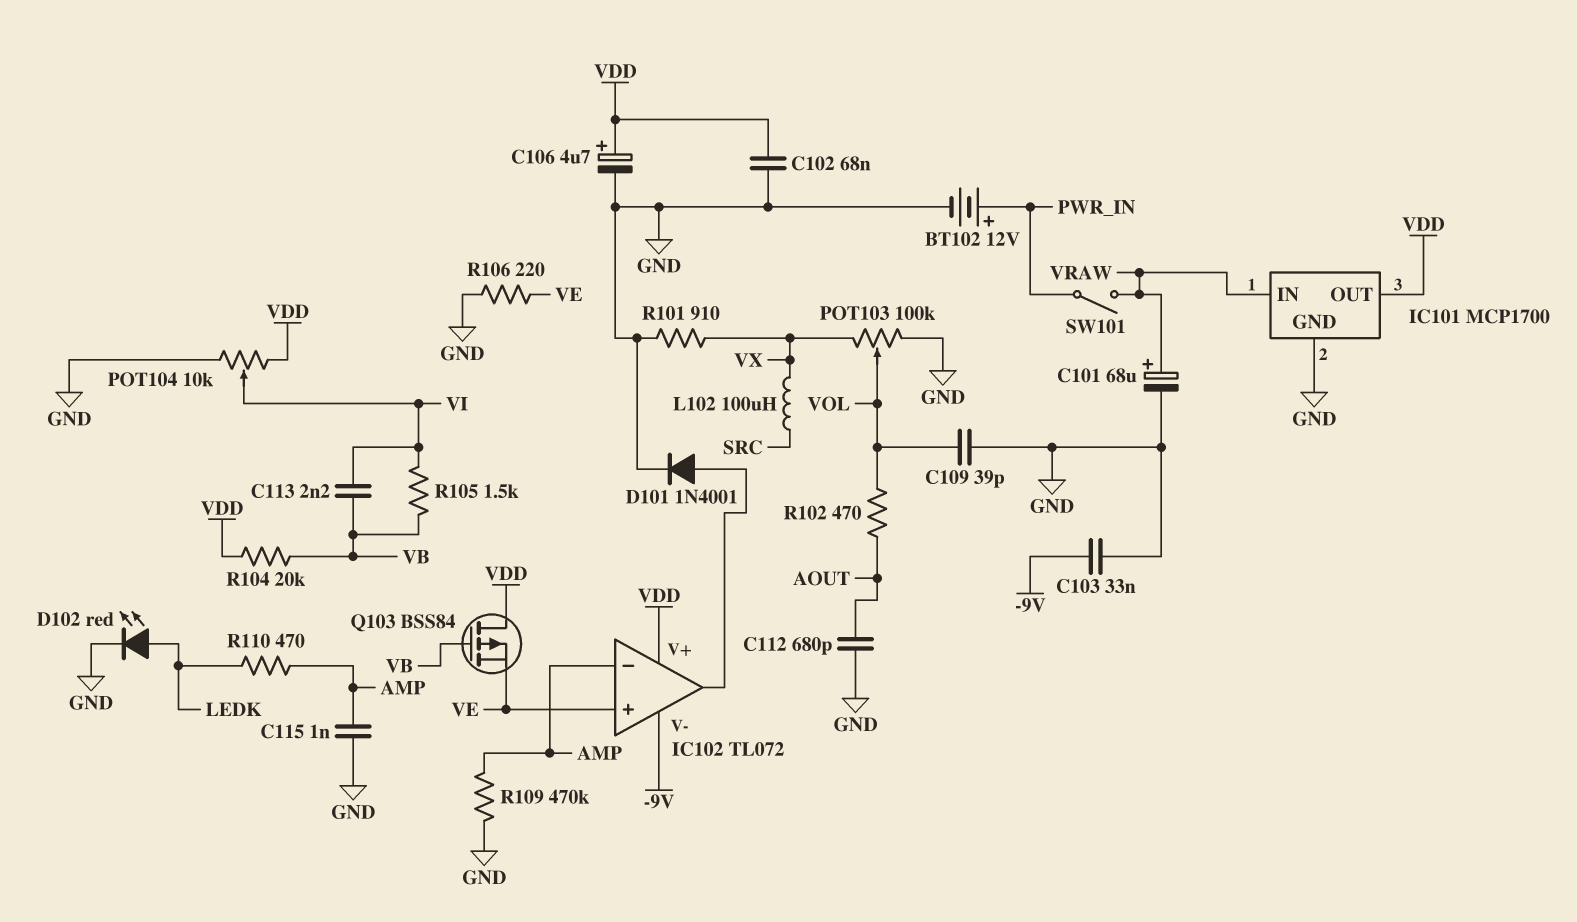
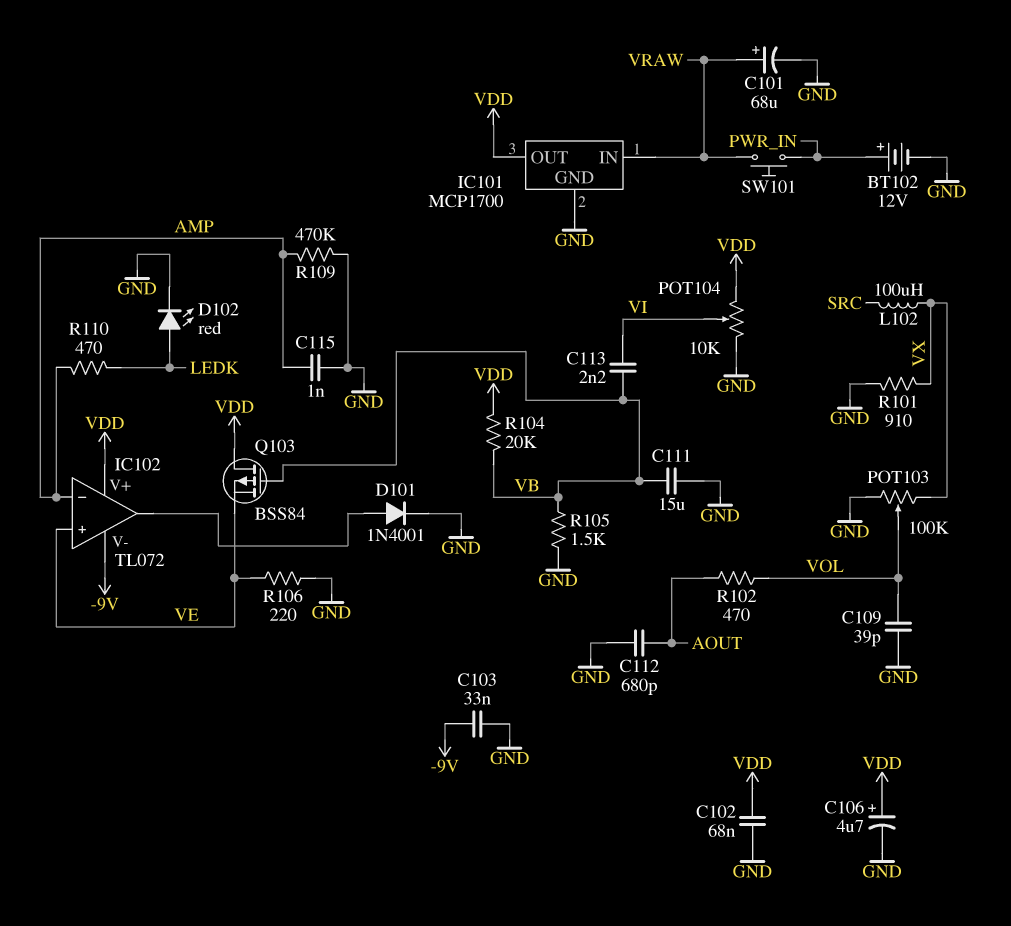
C111: none -> 15uF (GND, VB)
R105: 1.5k (VB, VI) -> 1.5k (GND, VB)
SW101: switch (PWR_IN, VRAW) -> button (PWR_IN, VRAW)

